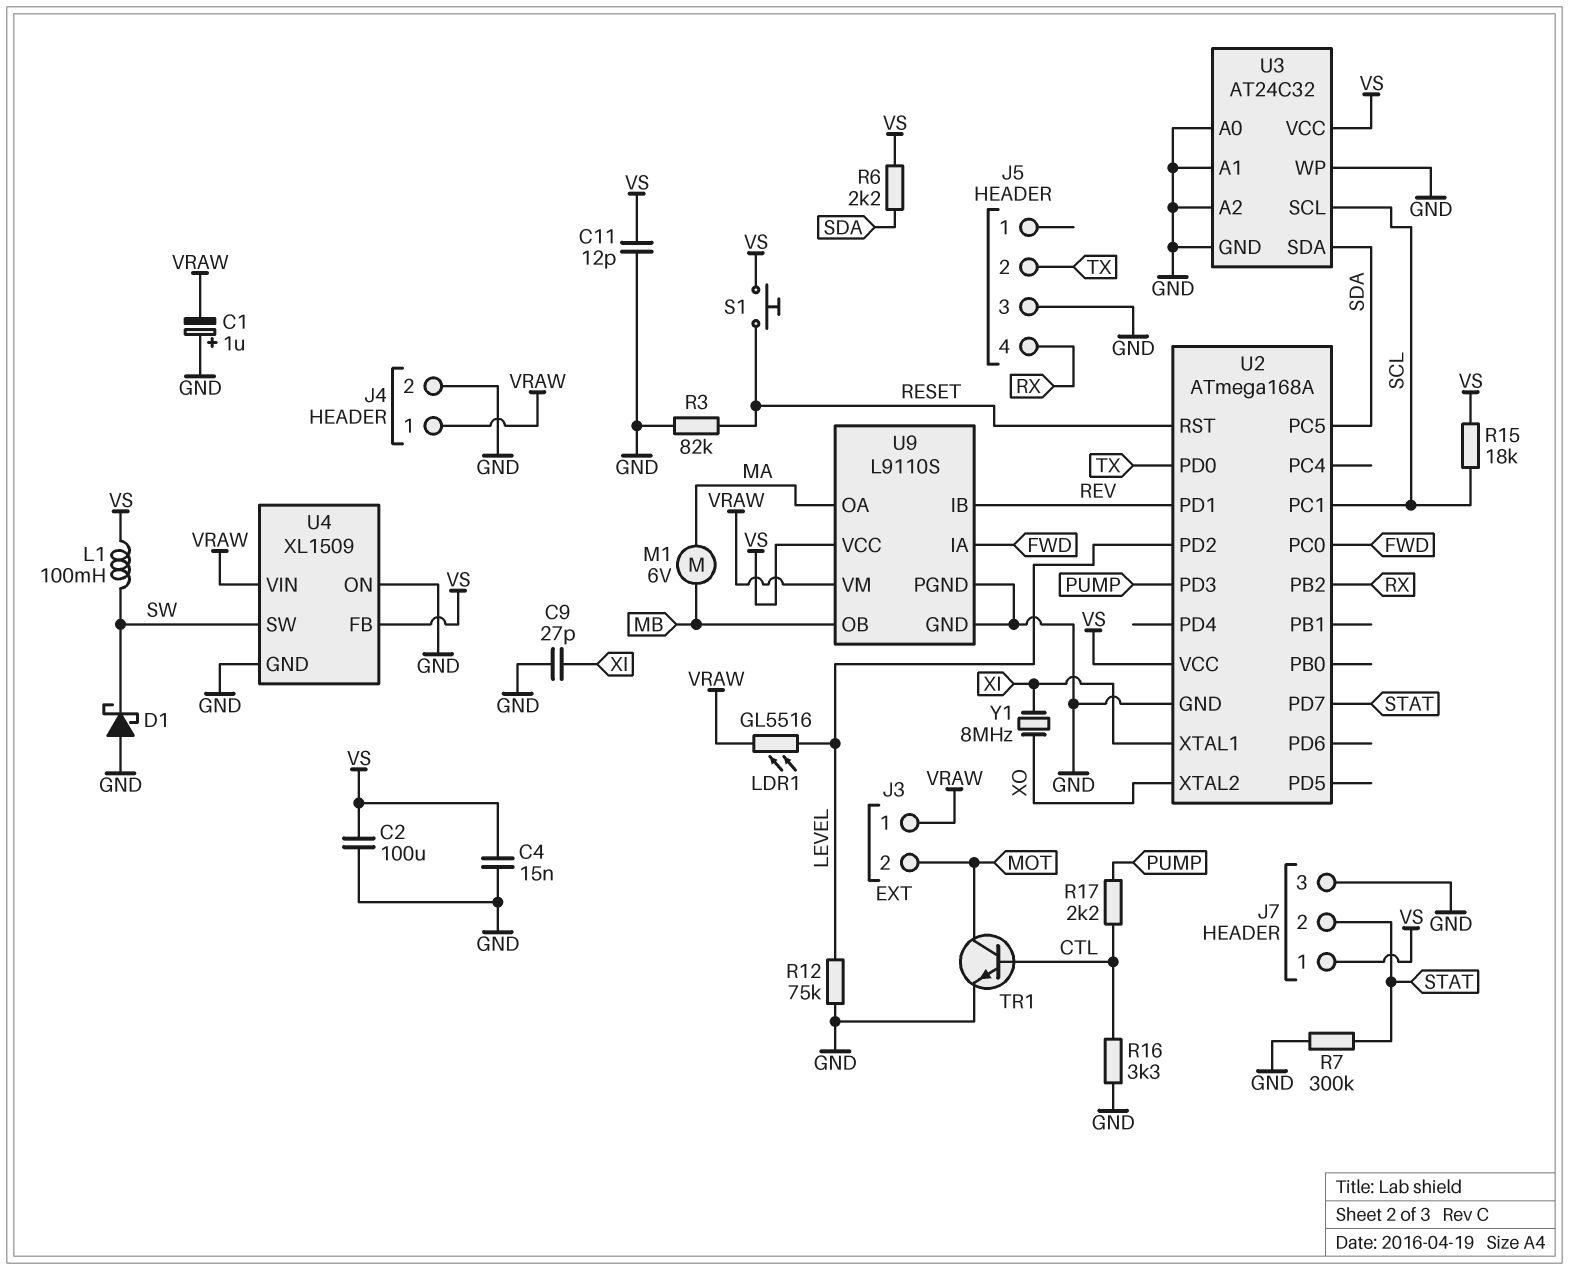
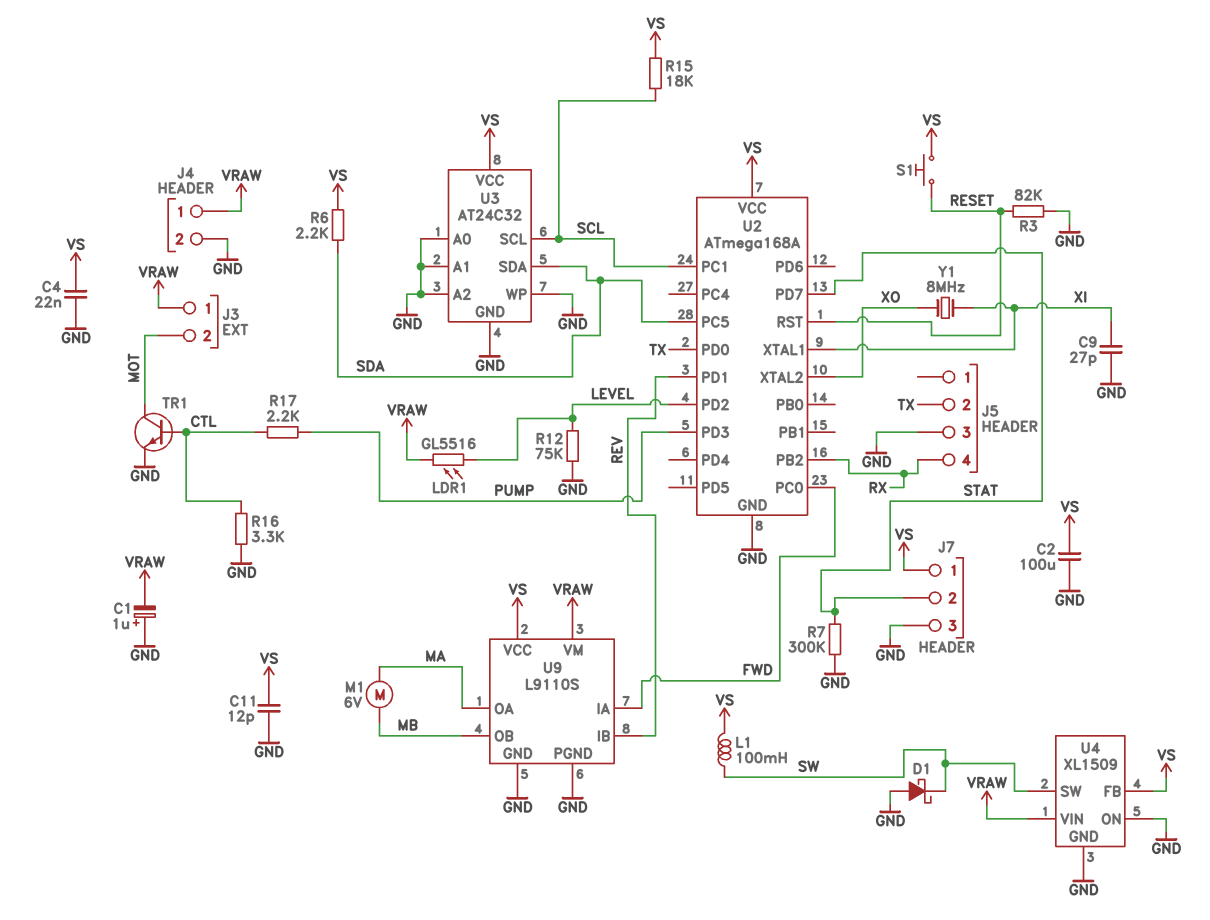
C4: 15nF (GND, VS) -> 22nF (GND, VS)

